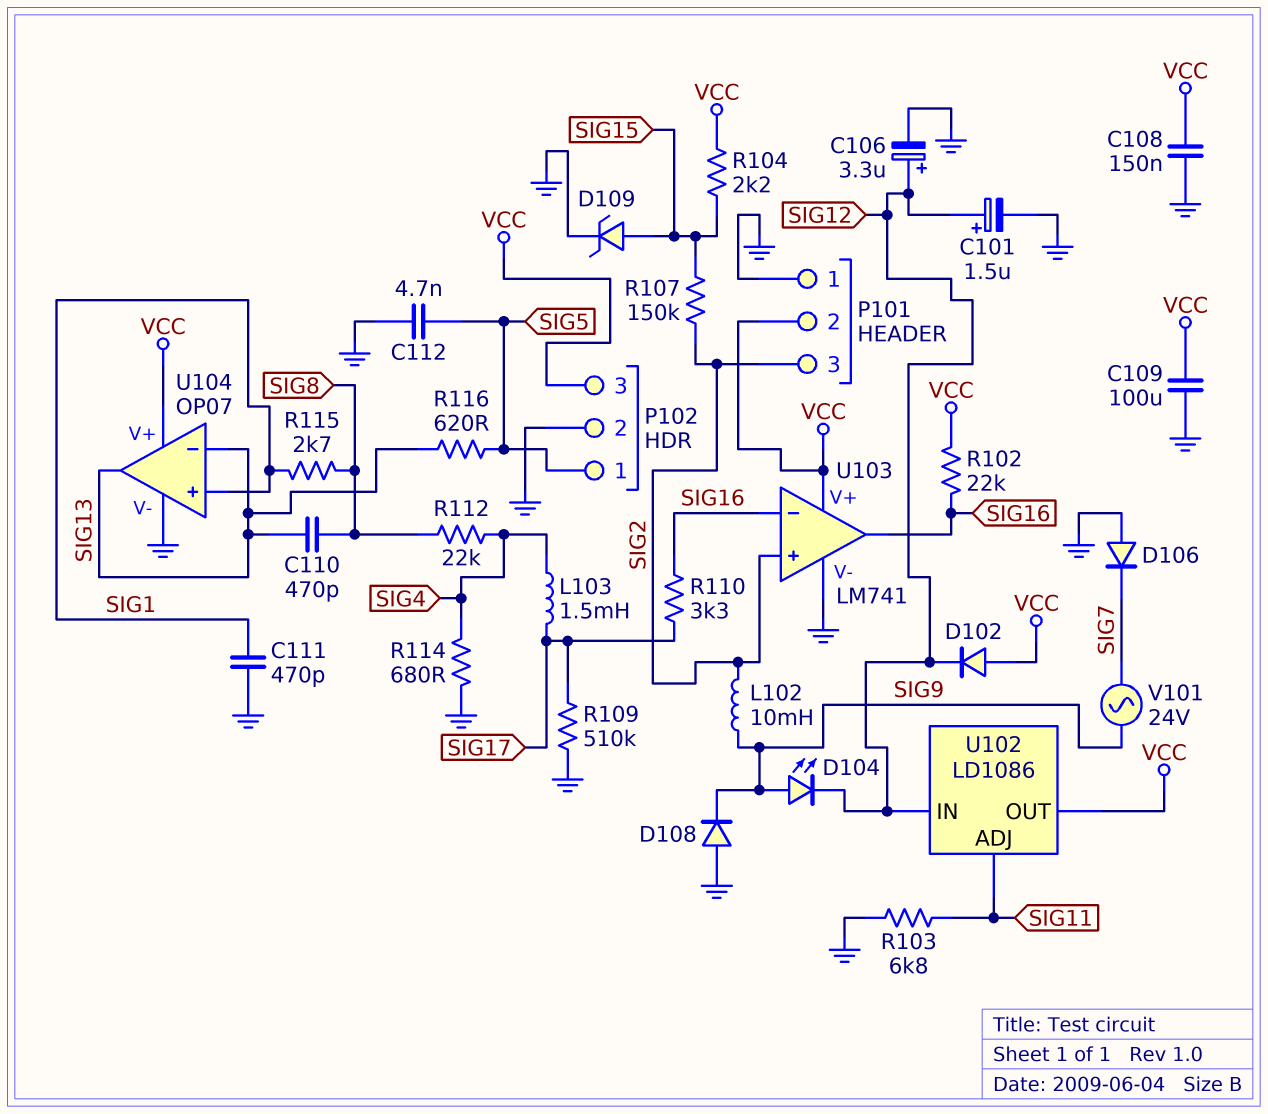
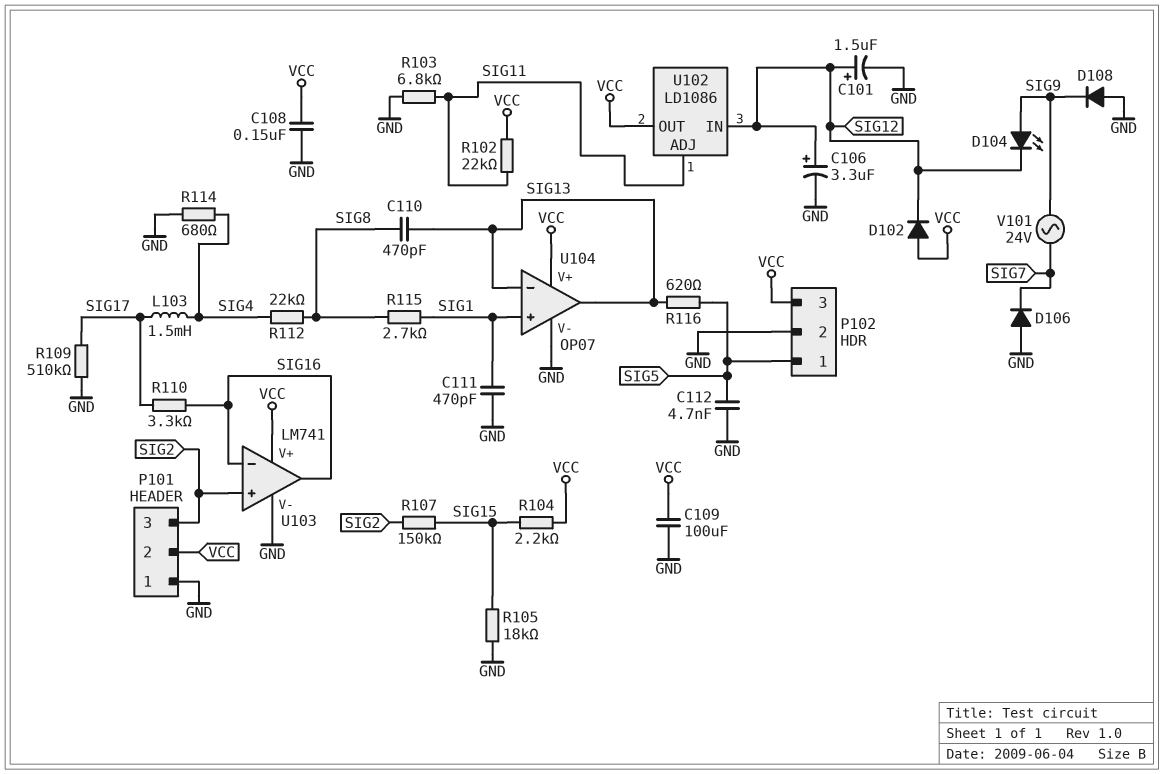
D109: zener (A SIG15, K GND) -> none
L102: 10mH (SIG2, SIG9) -> none
R102: 22k (SIG16, VCC) -> 22k (SIG11, VCC)
R105: none -> 18k (GND, SIG15)

